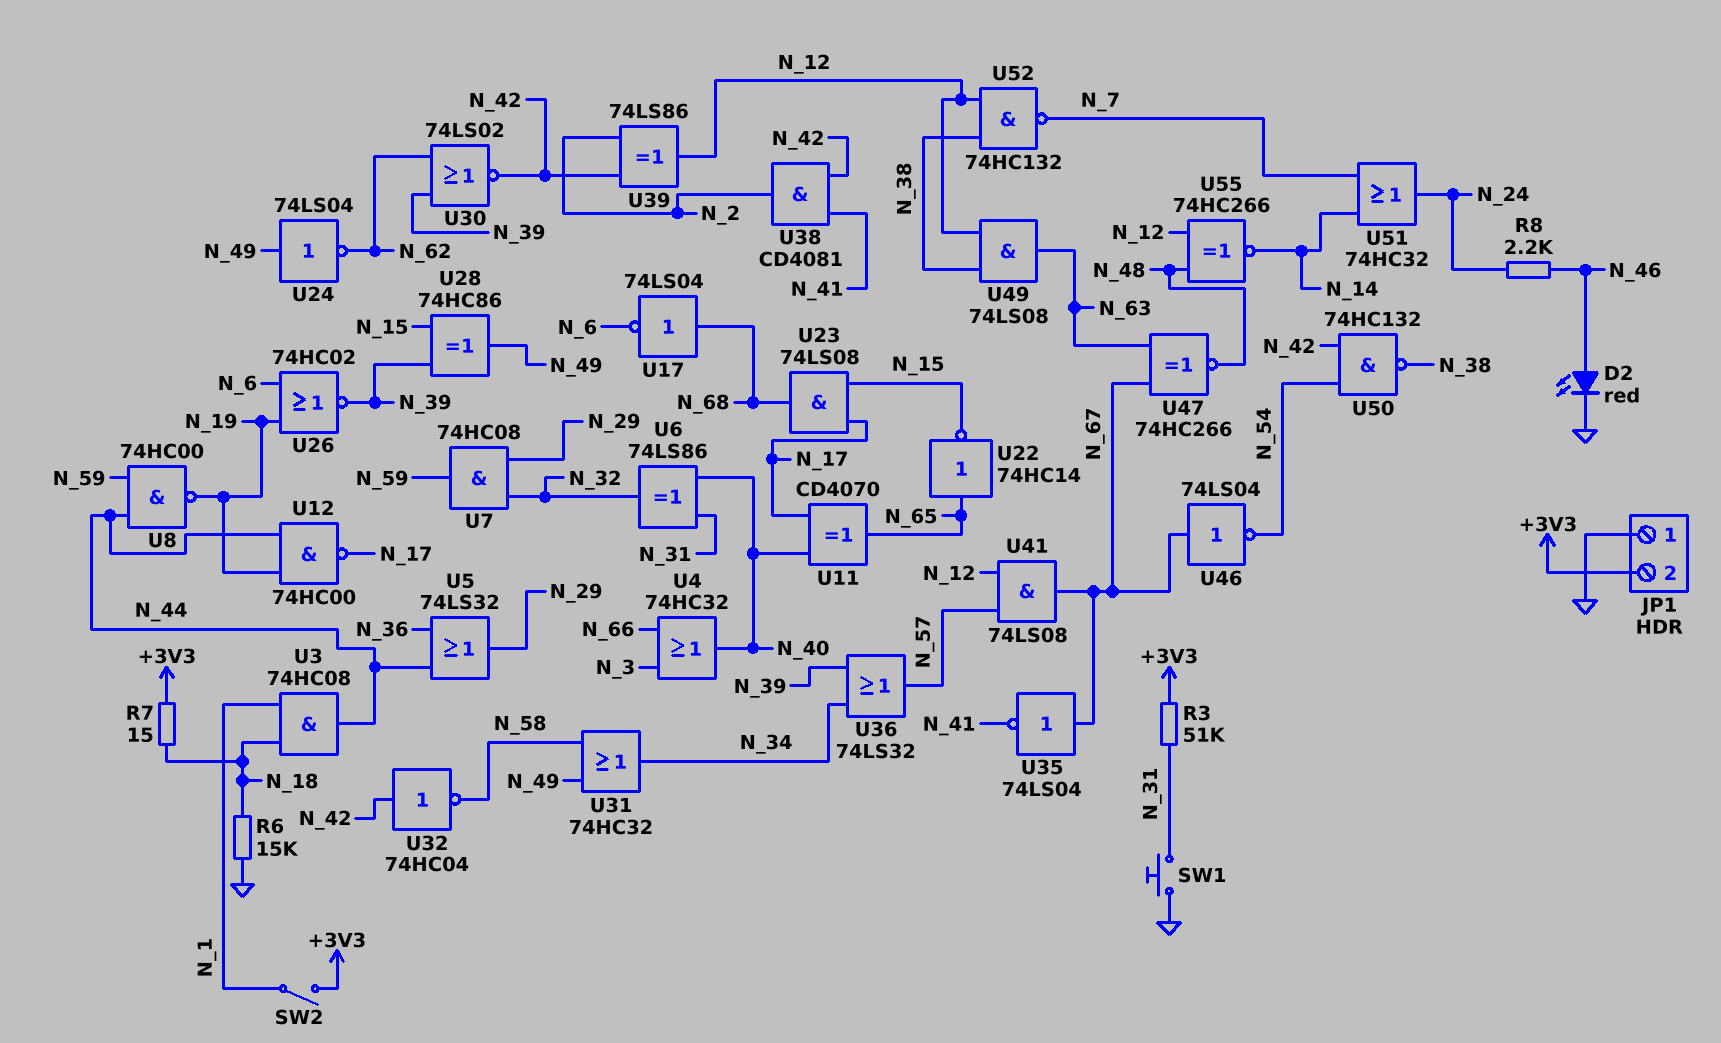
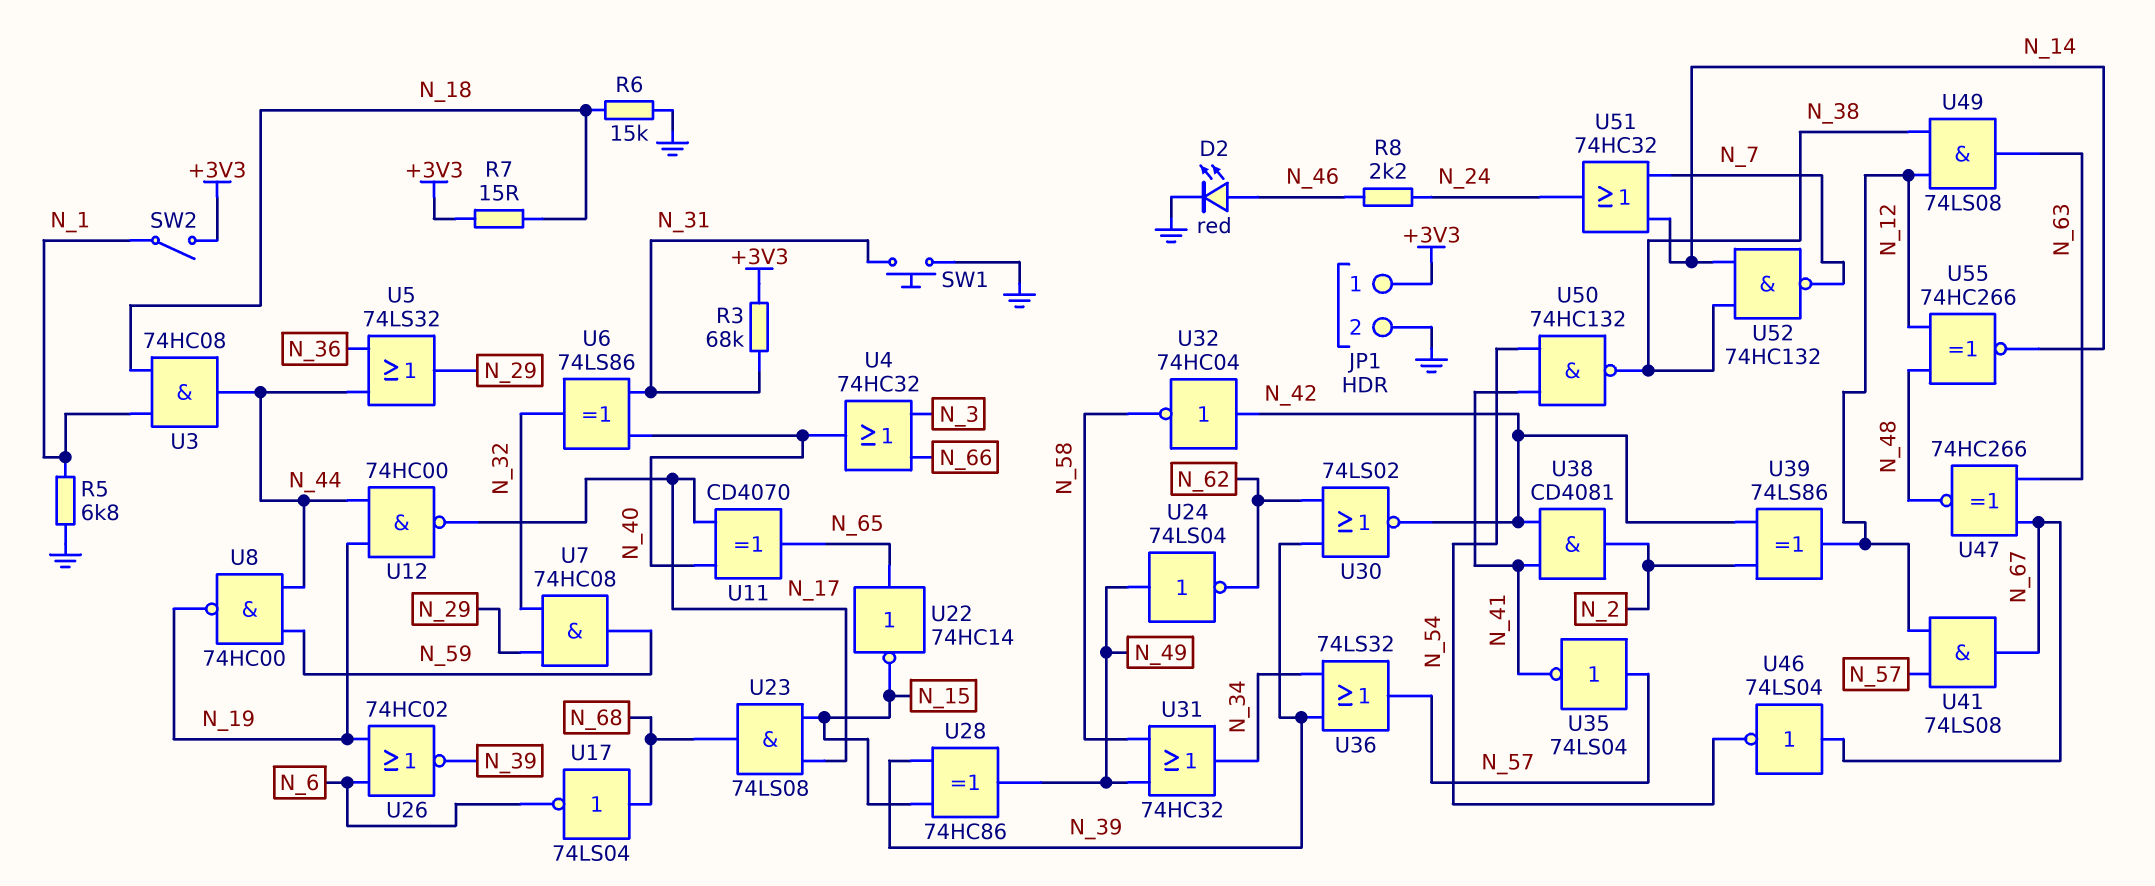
JP1 pin 1: GND -> +3V3
JP1 pin 2: +3V3 -> GND
R3: 51k (+3V3, N_31) -> 68k (+3V3, N_31)
R5: none -> 6.8k (GND, N_1)
U35: NOT 74LS04 (in N_67, out N_41) -> NOT 74LS04 (in N_57, out N_41)
U50: NAND 74HC132 (in N_42, in N_54, out N_38) -> NAND 74HC132 (in N_41, in N_54, out N_38)
U52: NAND 74HC132 (in N_12, in N_38, out N_7) -> NAND 74HC132 (in N_14, in N_38, out N_7)

